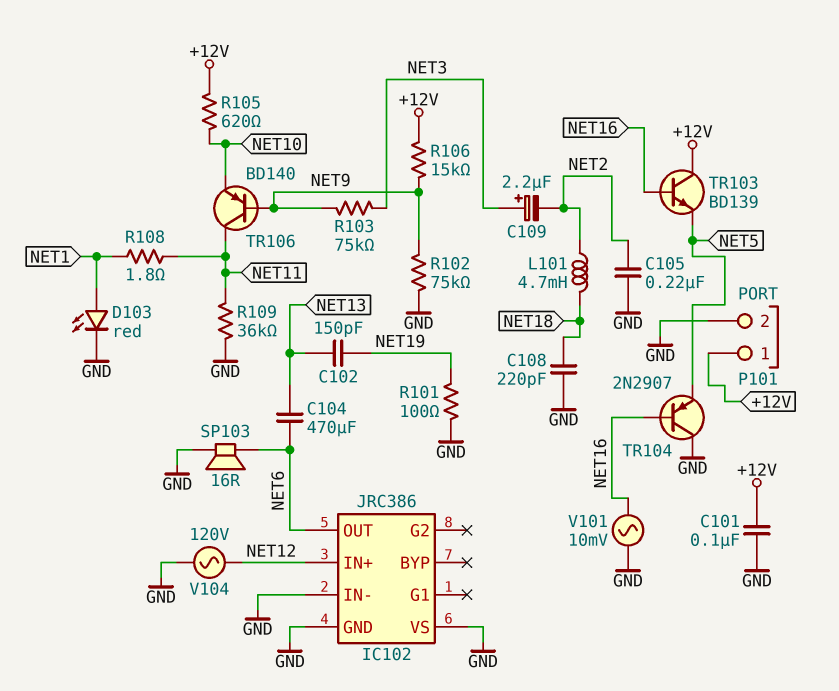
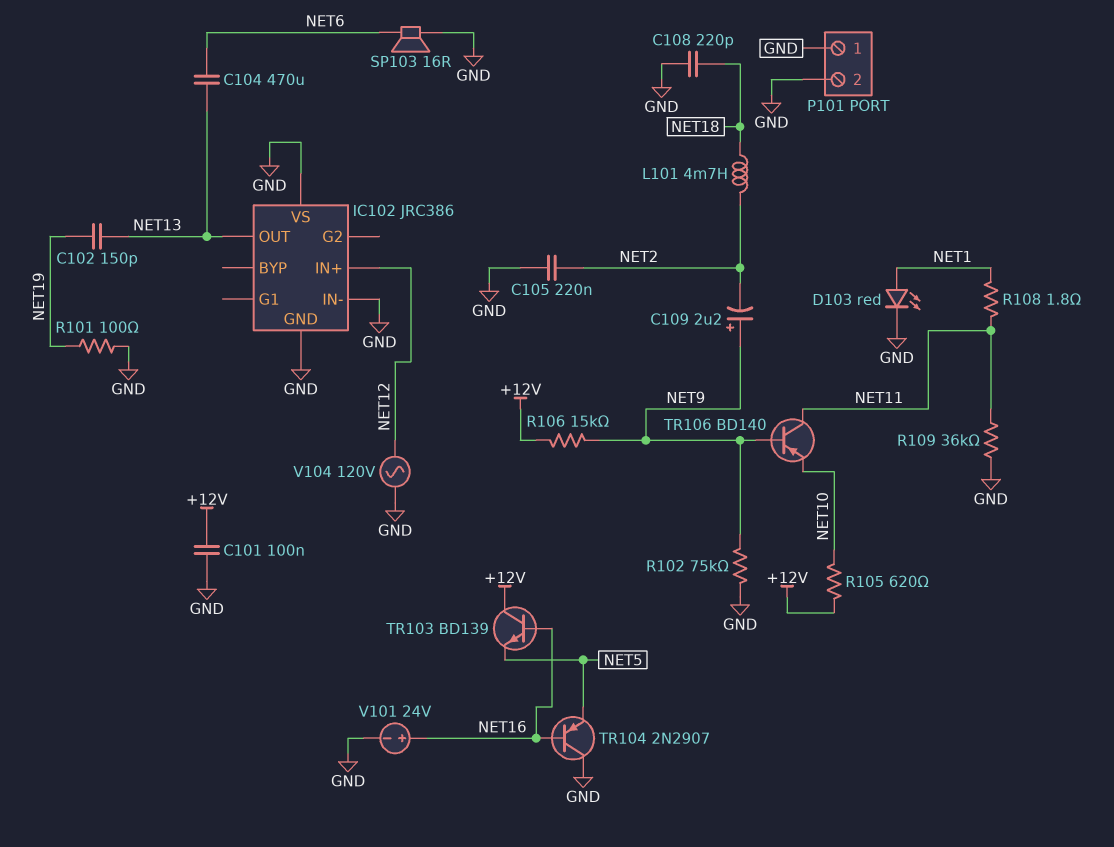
C109: 2.2uF (plus NET3, minus NET2) -> 2.2uF (plus NET9, minus NET2)
IC102 pin OUT: NET6 -> NET13
P101 pin 1: +12V -> GND
R103: 75k (NET3, NET9) -> none
V101: AC 10mV (GND, NET16) -> 24V (plus NET16, minus GND)

